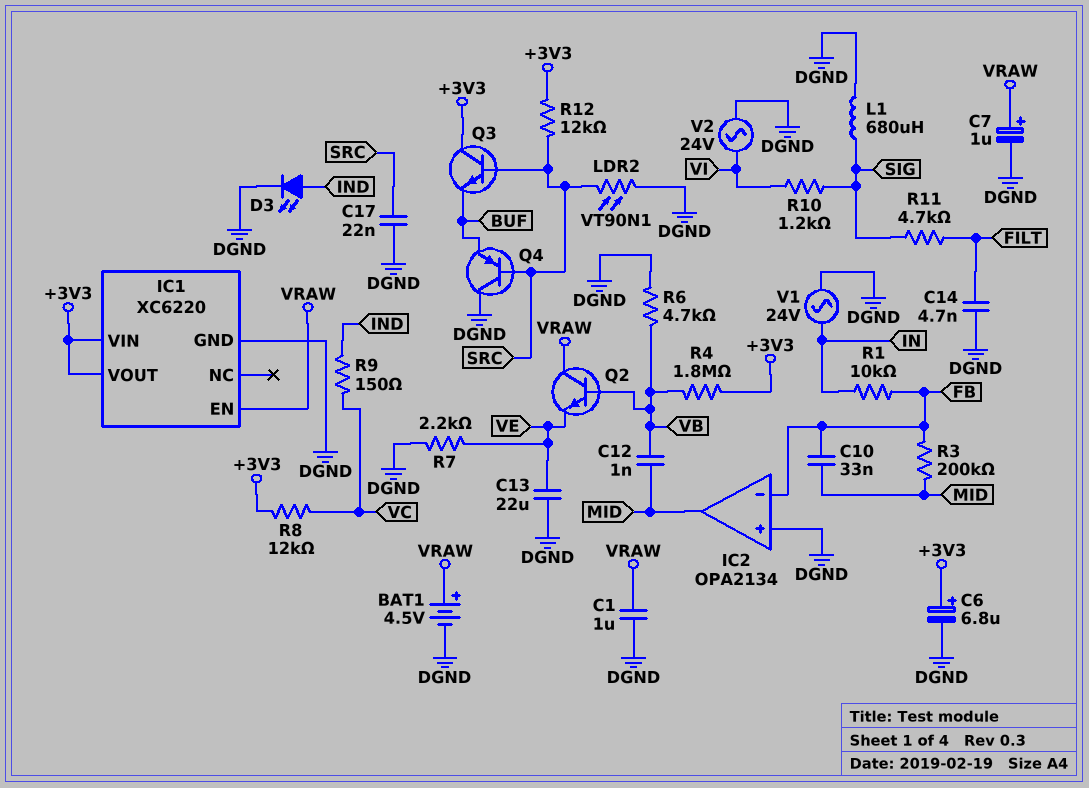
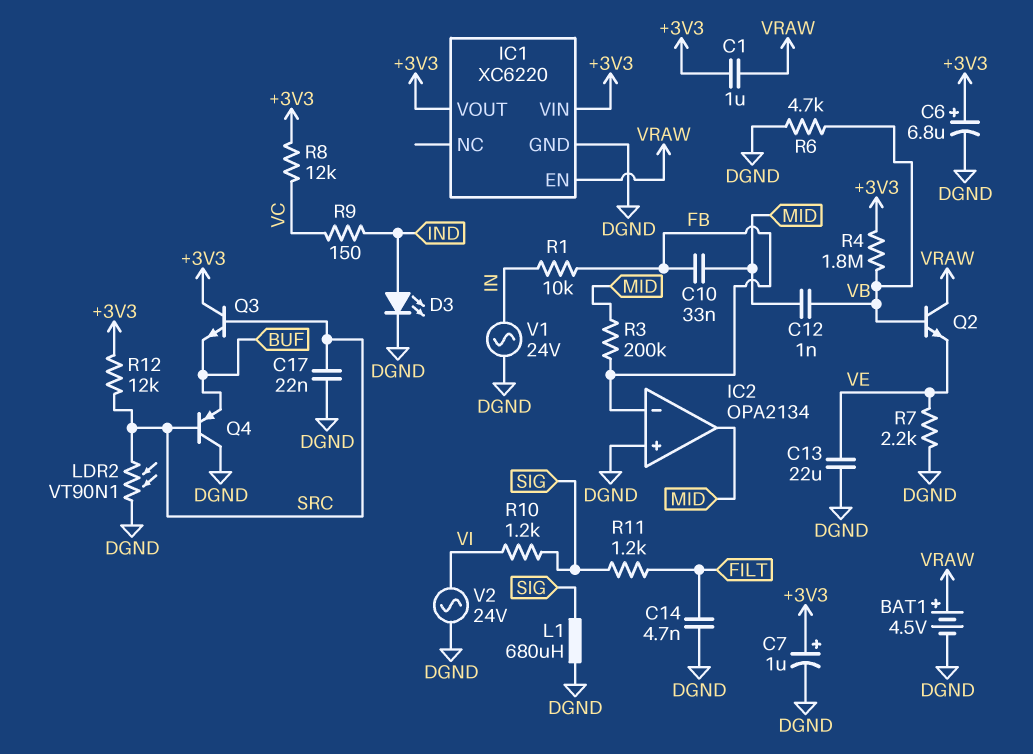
C1: 1uF (DGND, VRAW) -> 1uF (+3V3, VRAW)
C7: 1uF (plus VRAW, minus DGND) -> 1uF (plus +3V3, minus DGND)
R11: 4.7k (FILT, SIG) -> 1.2k (FILT, SIG)

